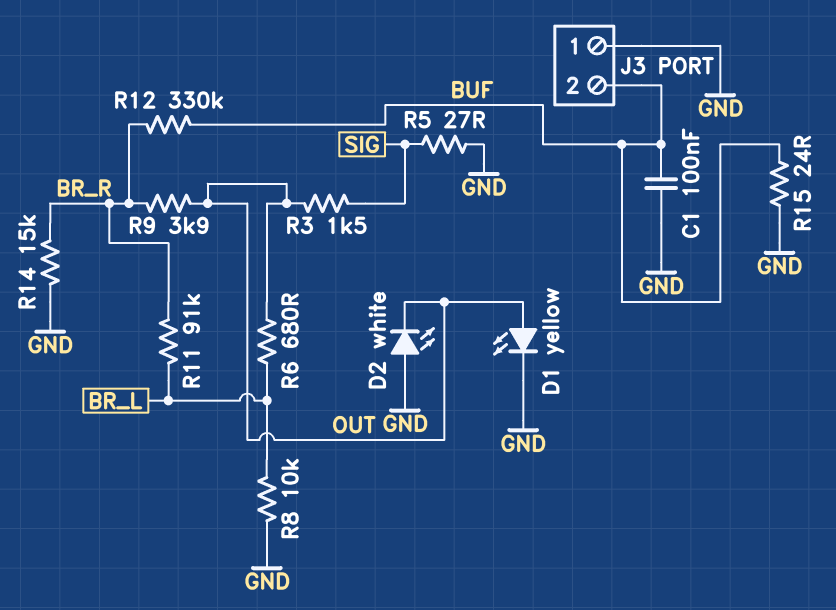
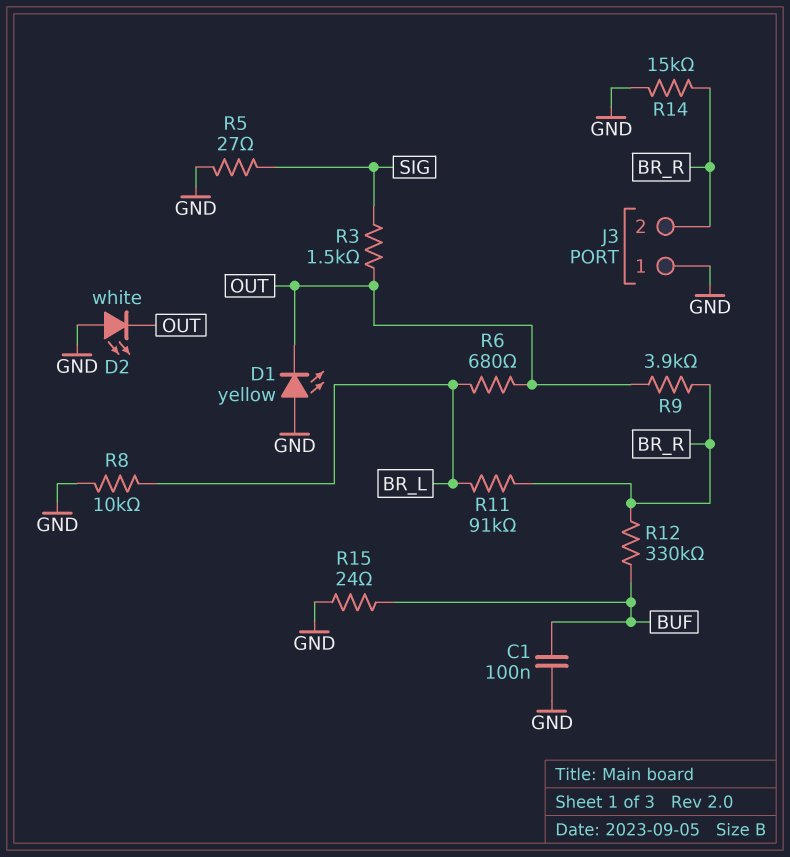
D1: LED yellow (A OUT, K GND) -> LED yellow (A GND, K OUT)
J3 pin 2: BUF -> BR_R

